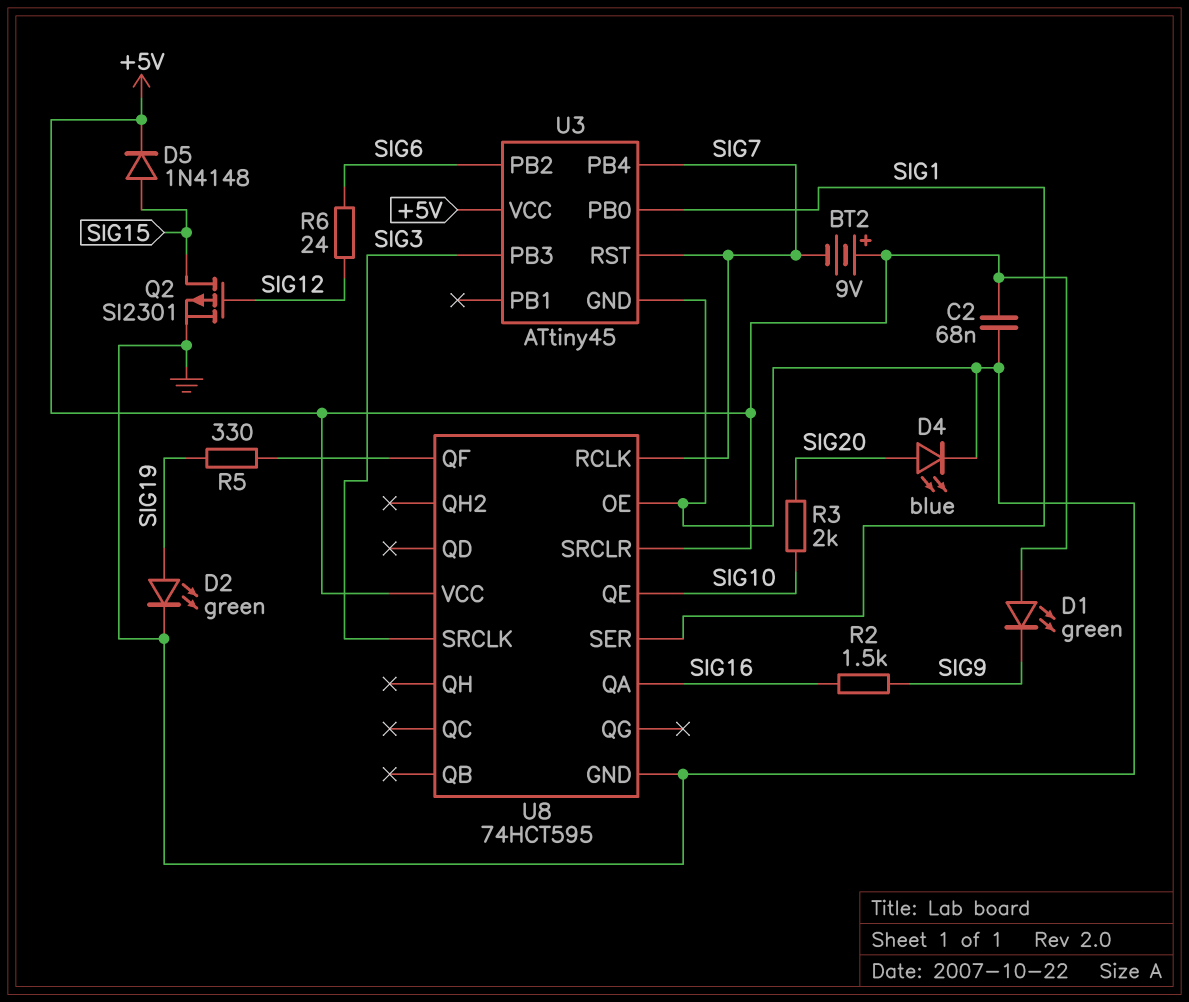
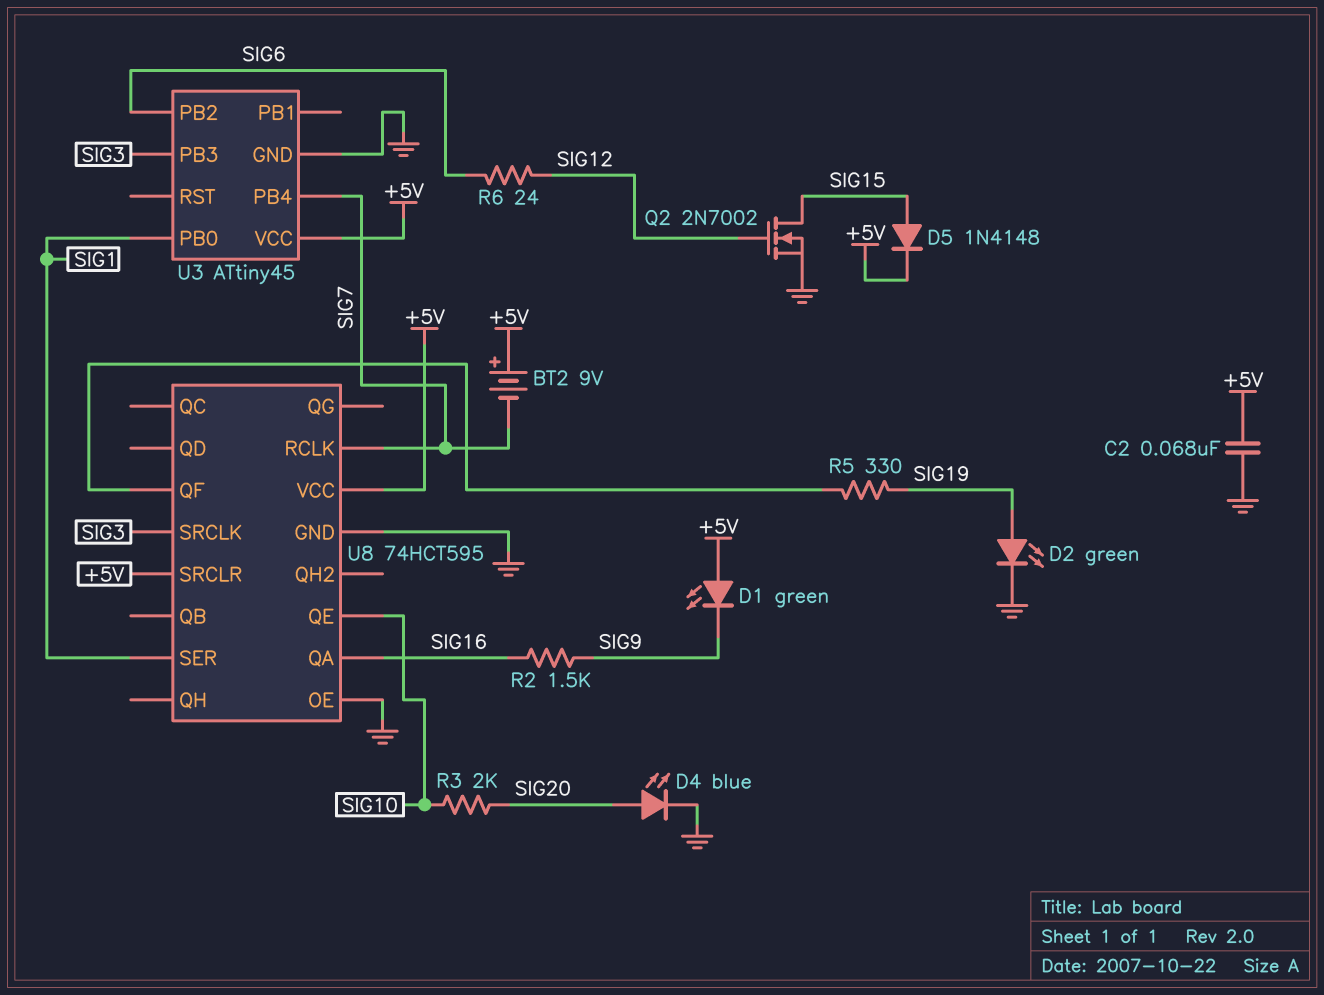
Q2: PMOS SI2301 (G SIG12, D SIG15, S GND) -> NMOS 2N7002 (G SIG12, D SIG15, S GND)
U3 pin RST: SIG7 -> none

